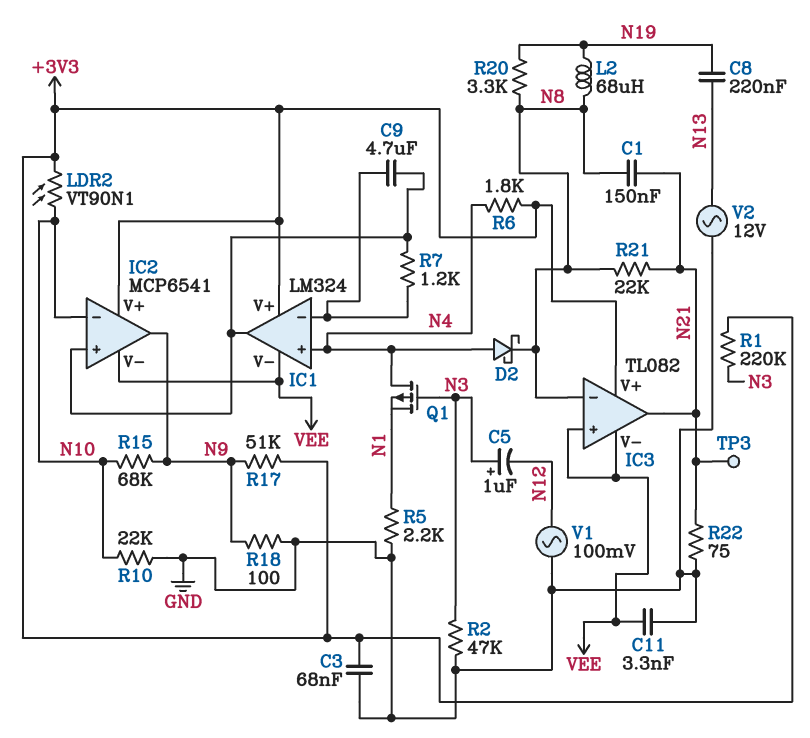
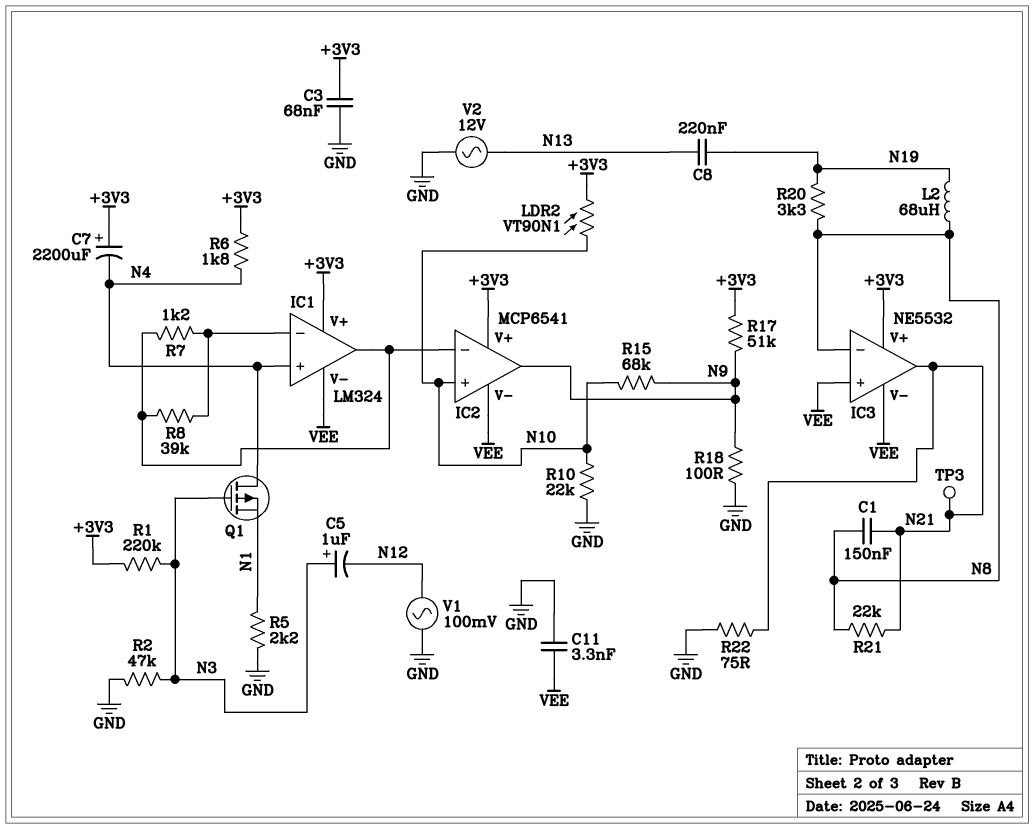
C7: none -> 2200uF (plus +3V3, minus N4)
C9: 4.7uF (IC1/in-, IC1/out) -> none
D2: schottky (A N4, K N8) -> none
IC2 pin in+: IC1/out -> N10
IC2 pin in-: N10 -> IC1/out
IC3: TL082 -> NE5532
R8: none -> 39k (IC1/in-, IC1/out)

